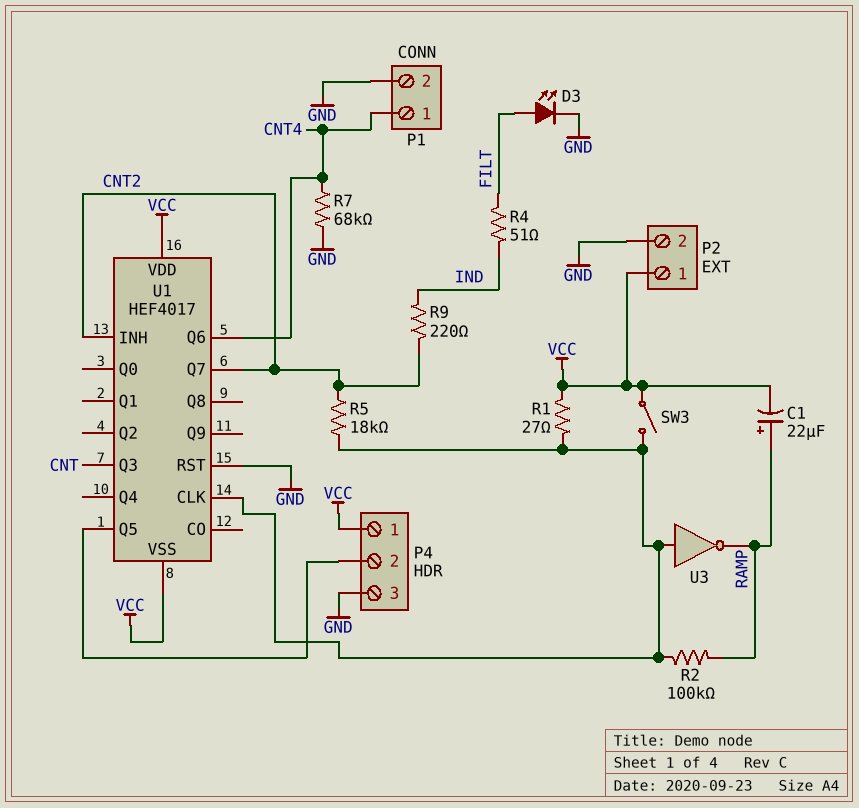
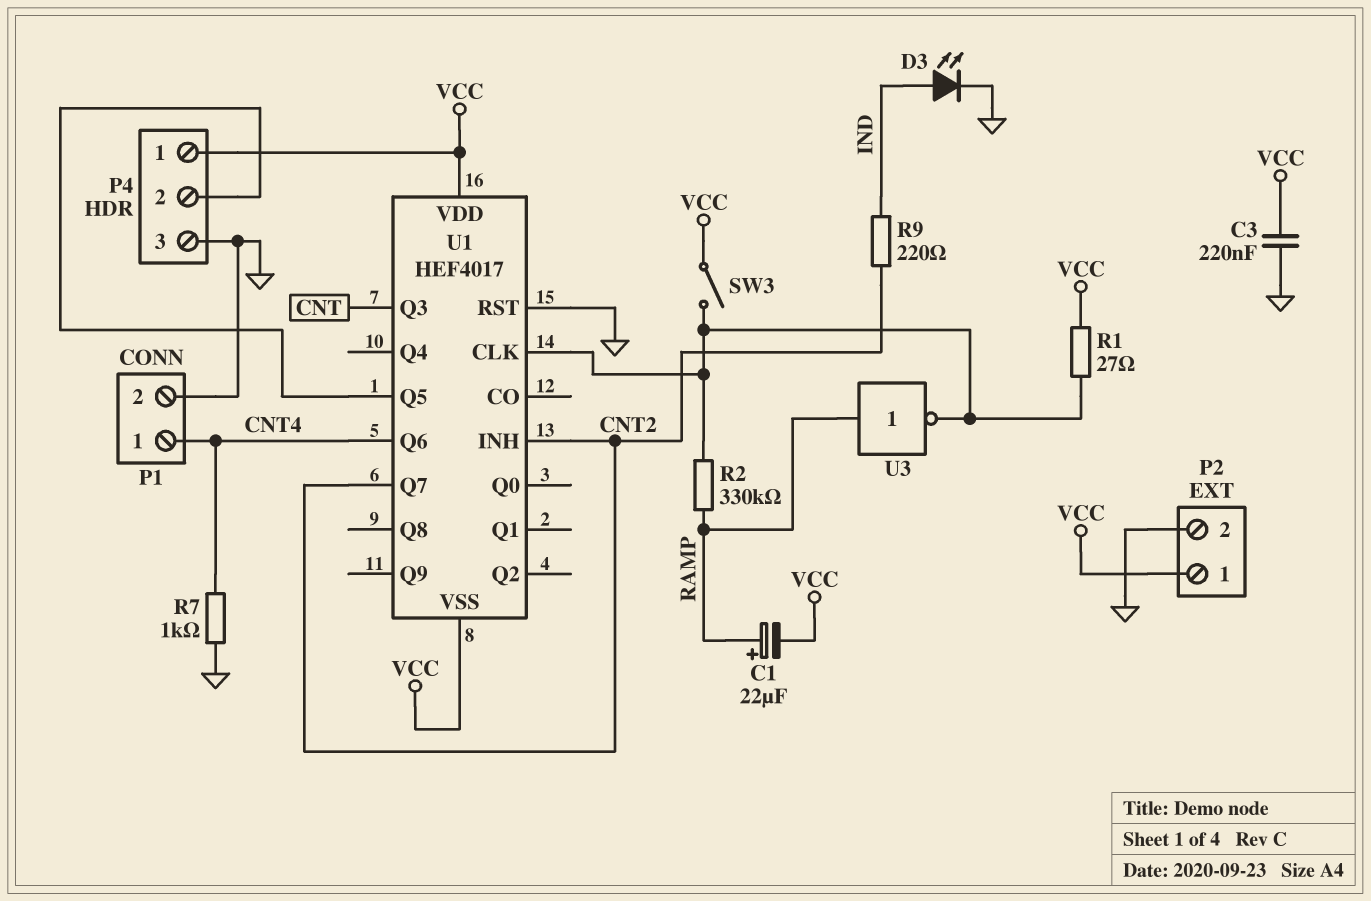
C3: none -> 220nF (GND, VCC)
D3: LED (A FILT, K GND) -> LED (A IND, K GND)
R2: 100k (RAMP, U1/CLK) -> 330k (RAMP, U1/CLK)
R4: 51 (FILT, IND) -> none
R5: 18k (CNT2, U1/CLK) -> none
R7: 68k (CNT4, GND) -> 1k (CNT4, GND)
U3: NOT (in U1/CLK, out RAMP) -> NOT (in RAMP, out U1/CLK)

